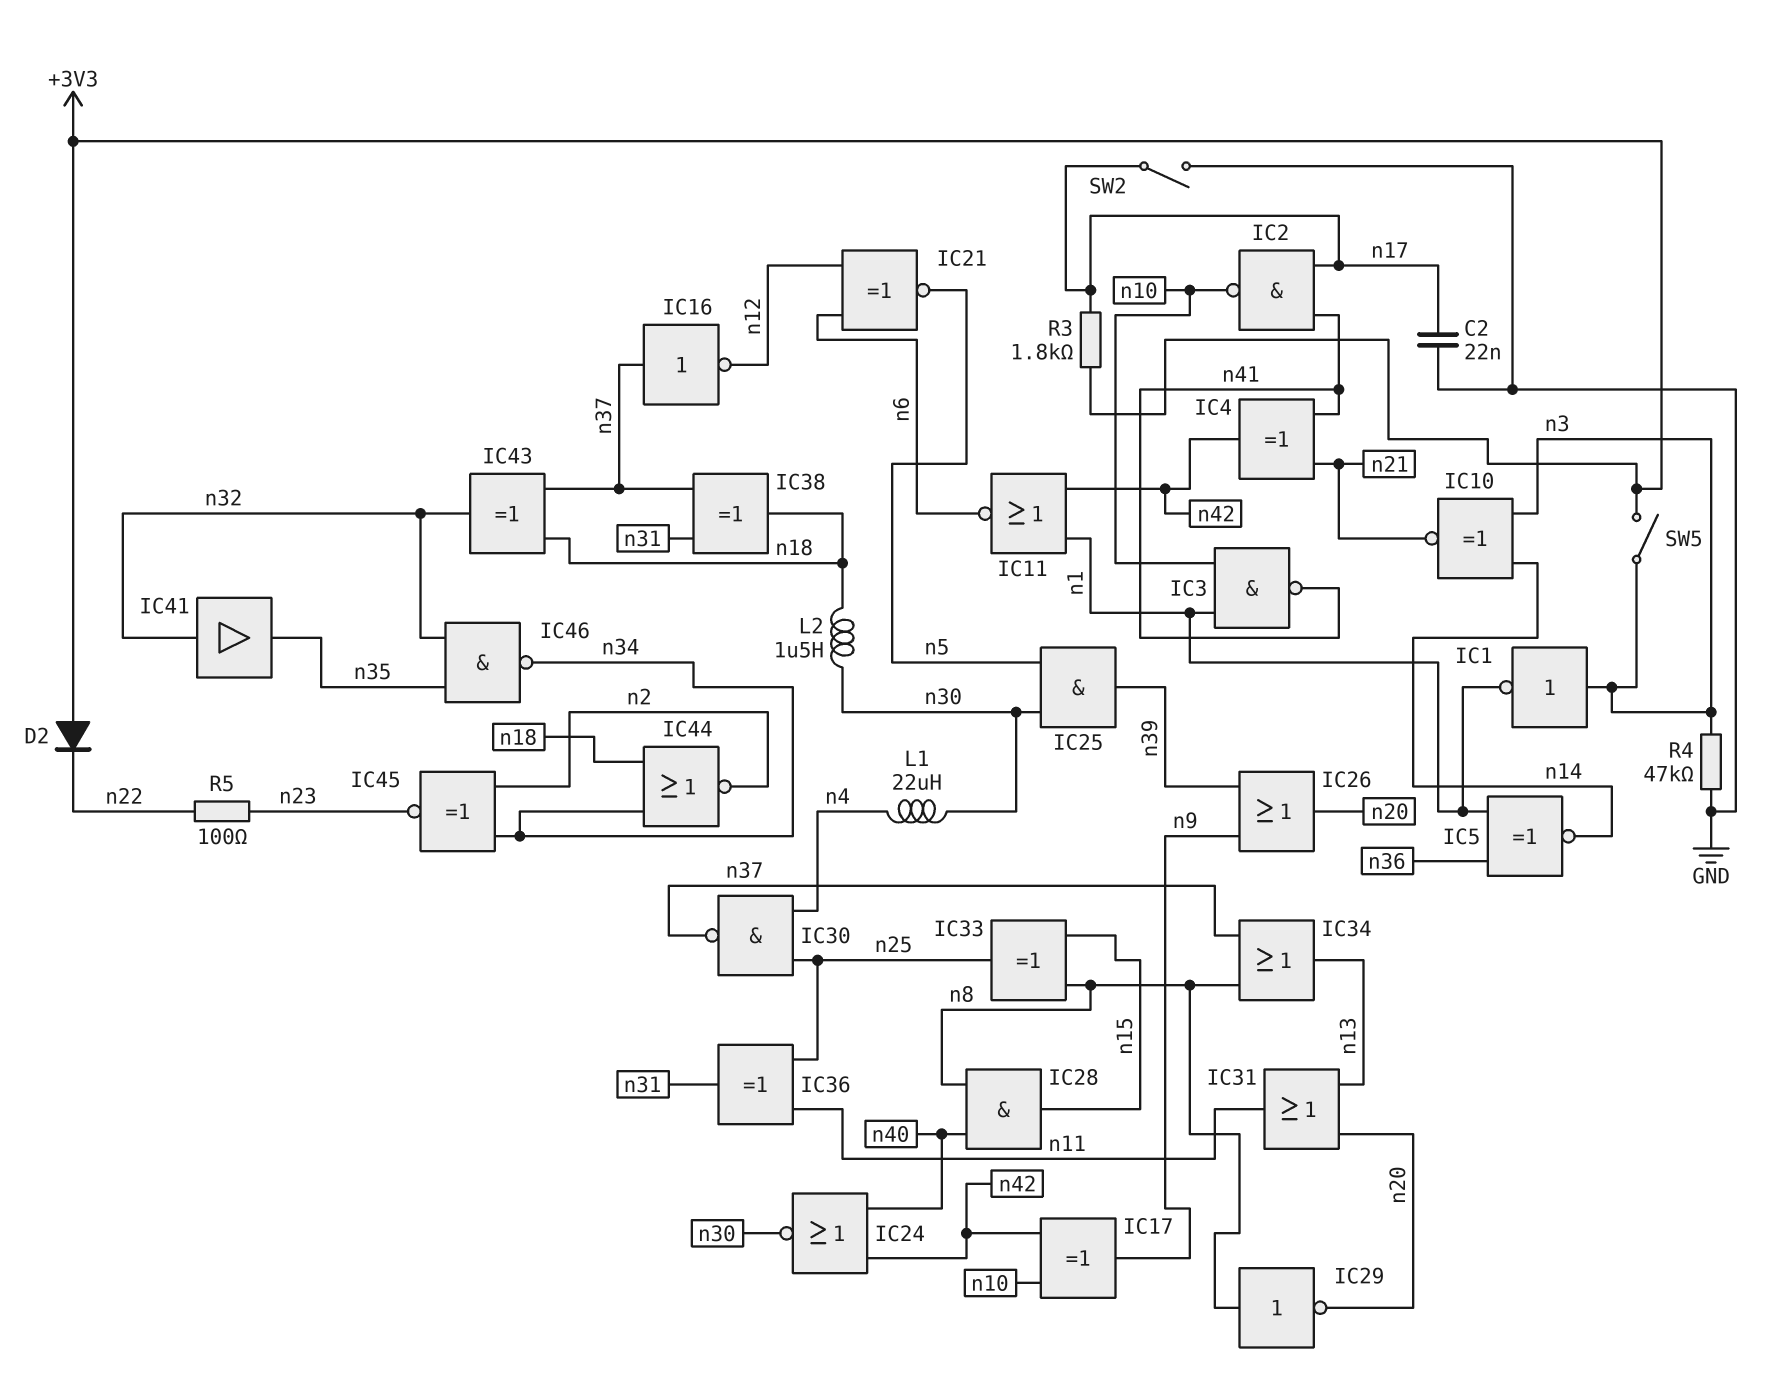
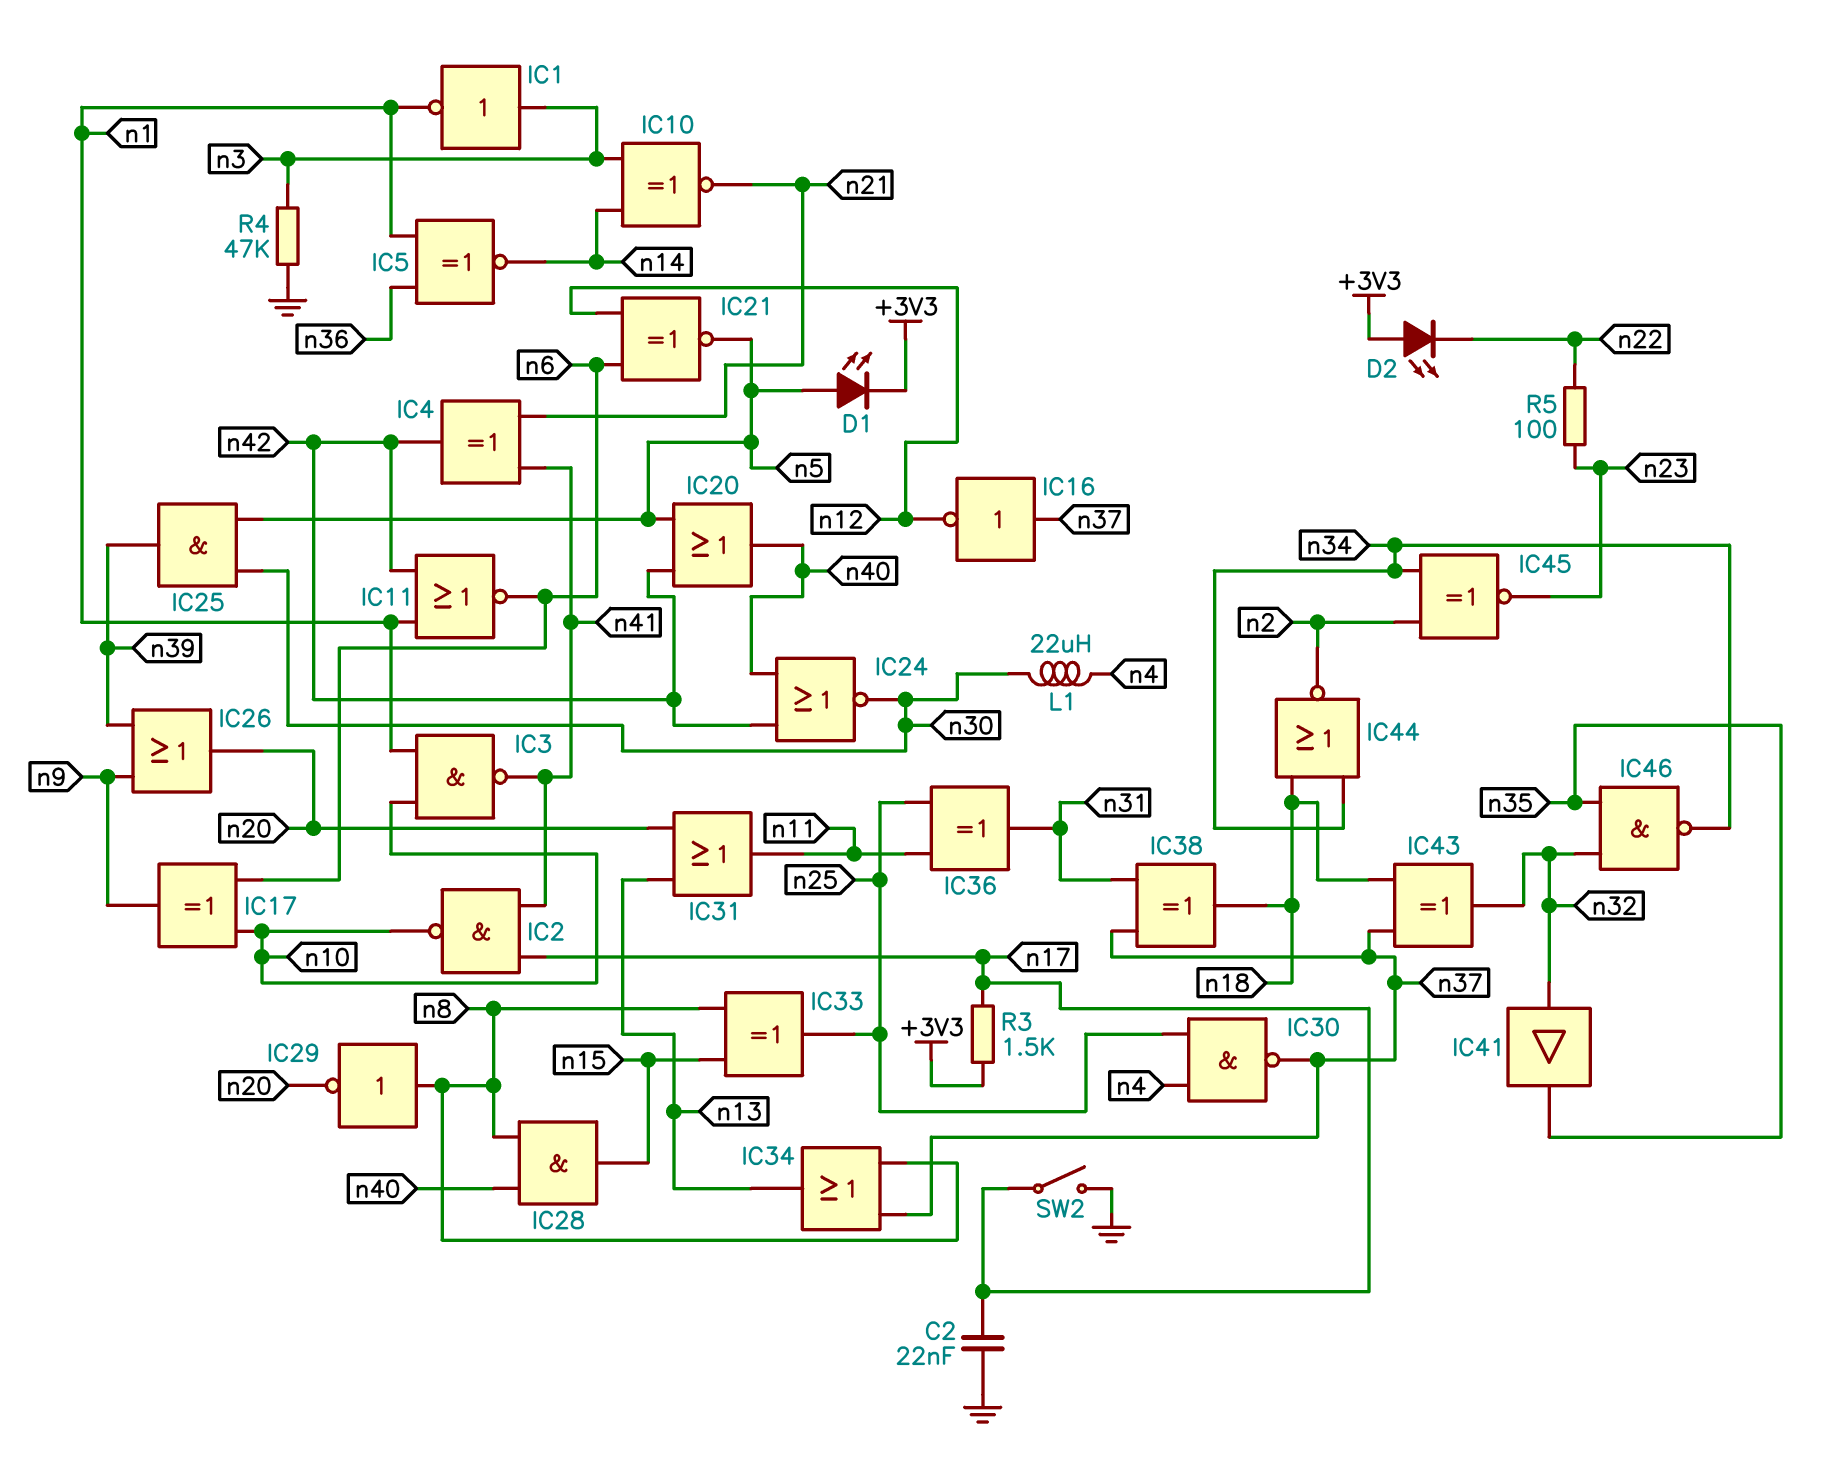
D1: none -> LED (A n5, K +3V3)
D2: diode (A +3V3, K n22) -> LED (A +3V3, K n22)
IC17: XOR (in n10, in n42, out n9) -> XOR (in n6, in n10, out n9)
IC20: none -> OR (in n5, in n42, out n40)
L2: 1.5uH (n18, n30) -> none
R3: 1.8k (+3V3, n17) -> 1.5k (+3V3, n17)
SW5: switch (+3V3, n3) -> none

